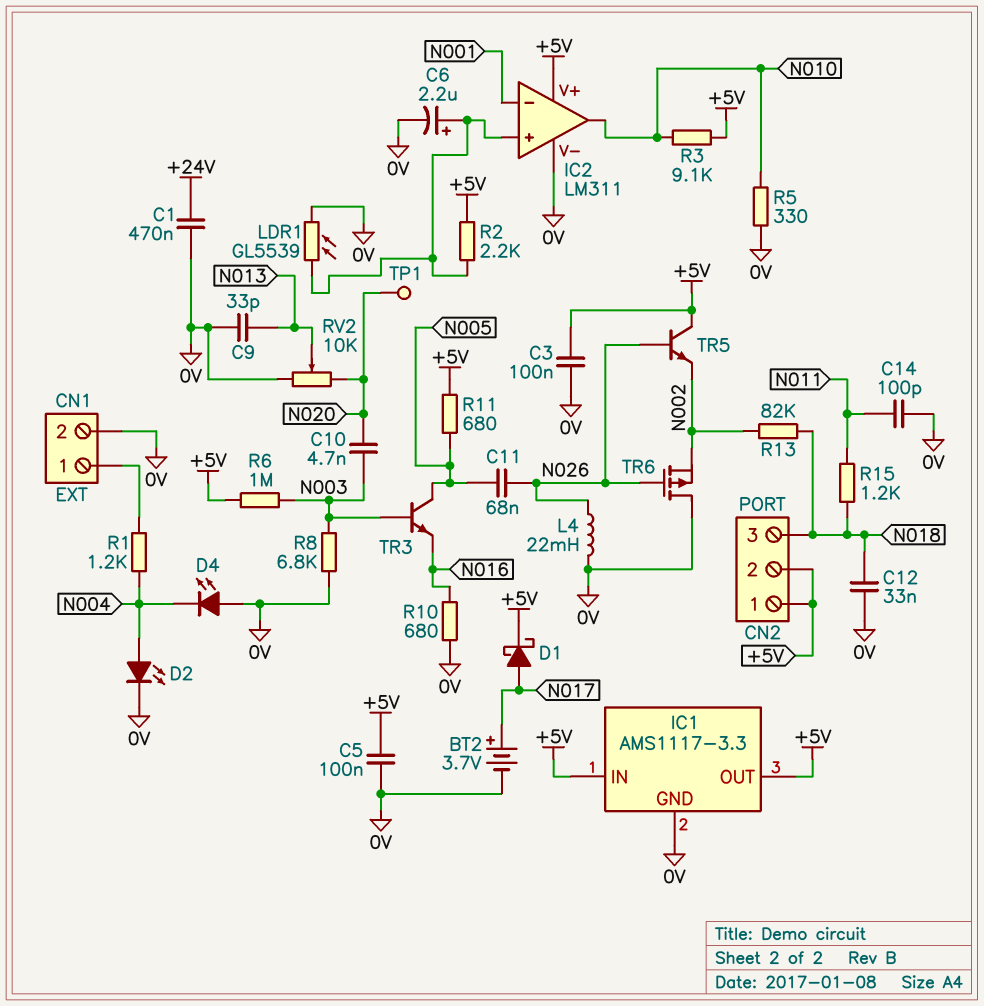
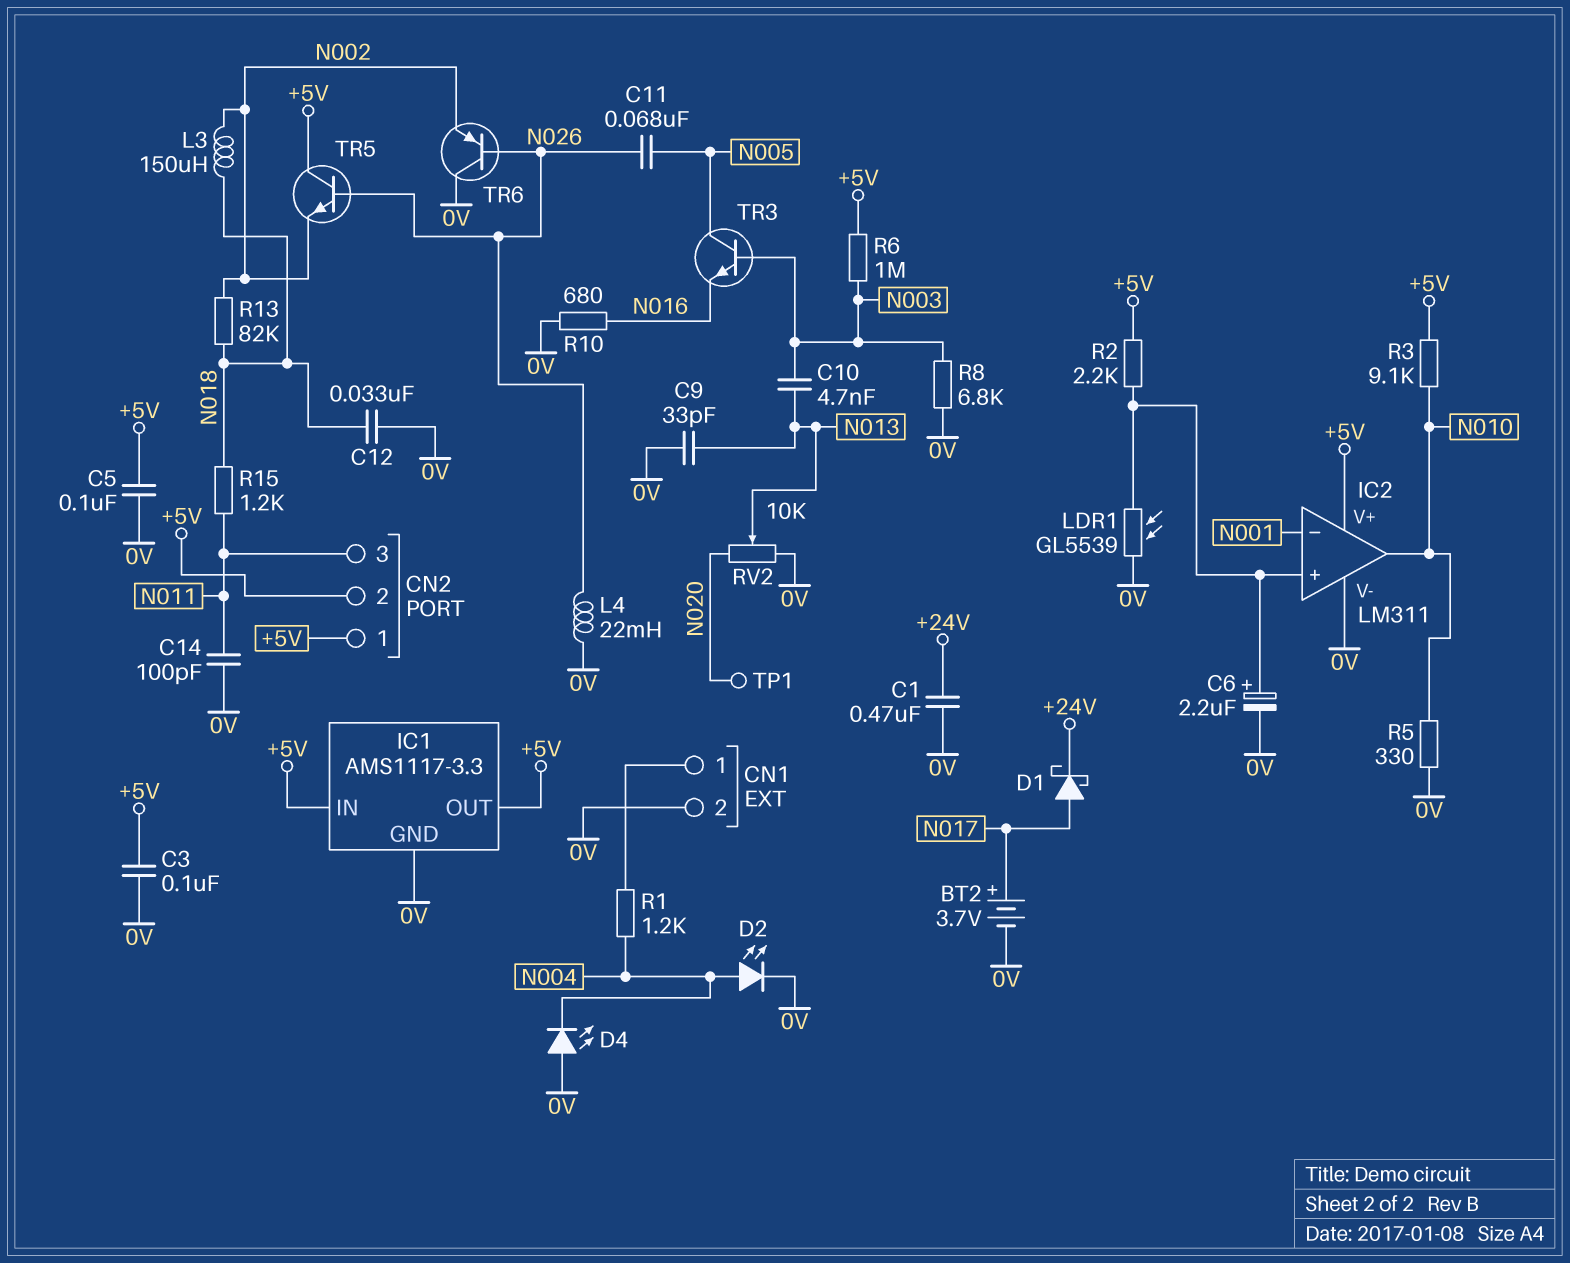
C10: 4.7nF (N003, N020) -> 4.7nF (N003, N013)
CN2 pin 3: N018 -> N011
D1: schottky (A N017, K +5V) -> schottky (A N017, K +24V)
L3: none -> 150uH (N002, N018)
R11: 680 (+5V, N005) -> none
TR6: PMOS (G N026, D 0V, S N002) -> PNP (B N026, C 0V, E N002)

